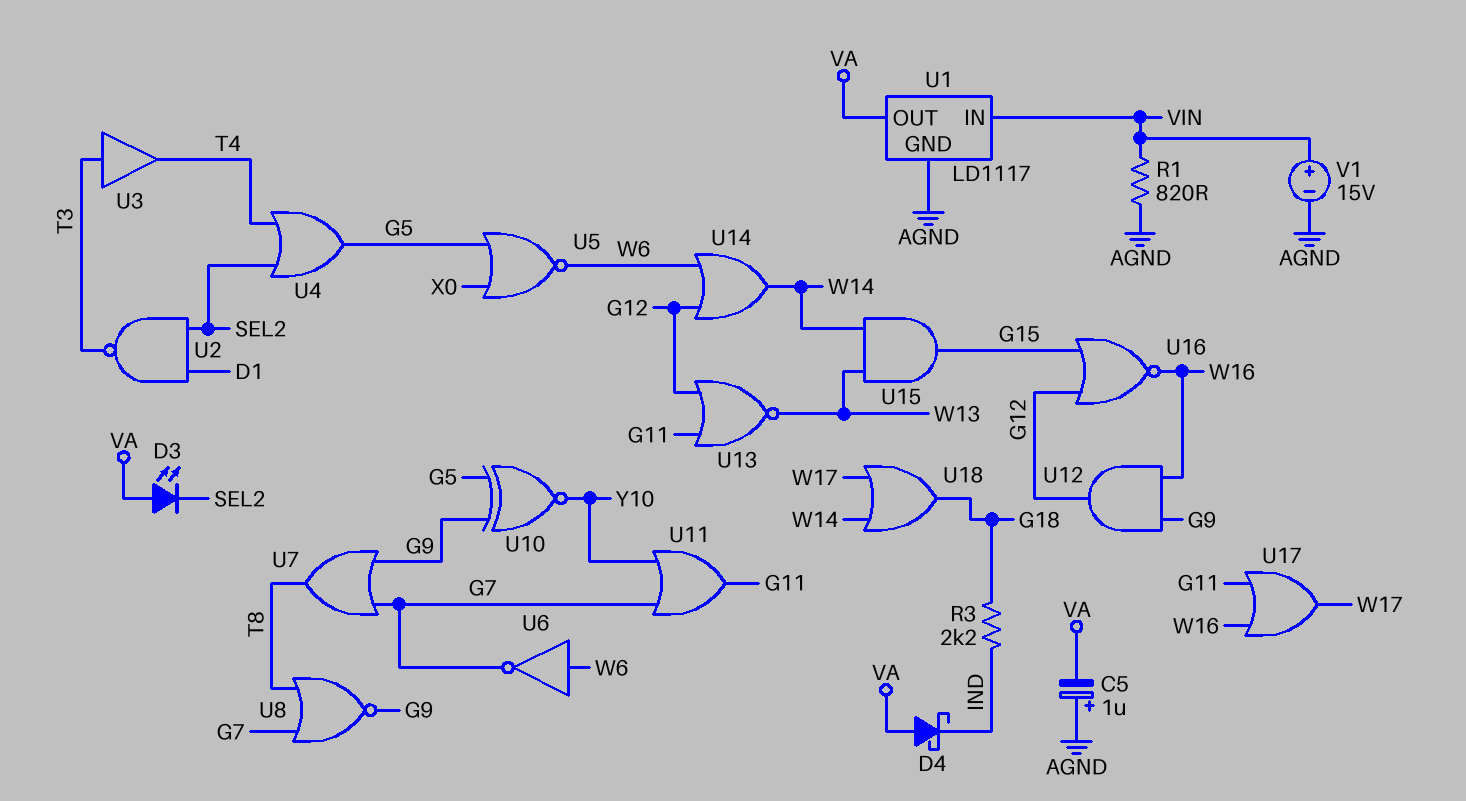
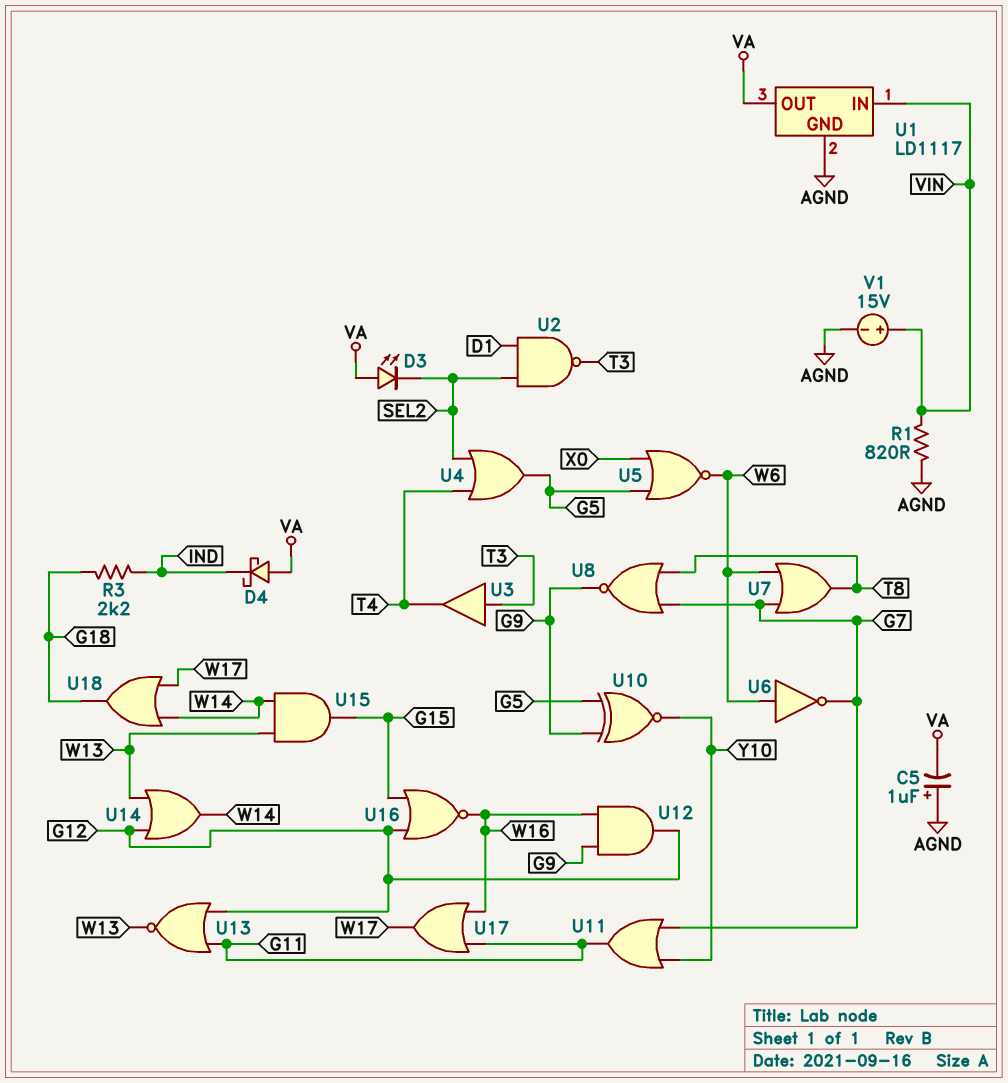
U7: OR (in G7, in G9, out T8) -> OR (in G7, in W6, out T8)
U14: OR (in G12, in W6, out W14) -> OR (in G12, in W13, out W14)

